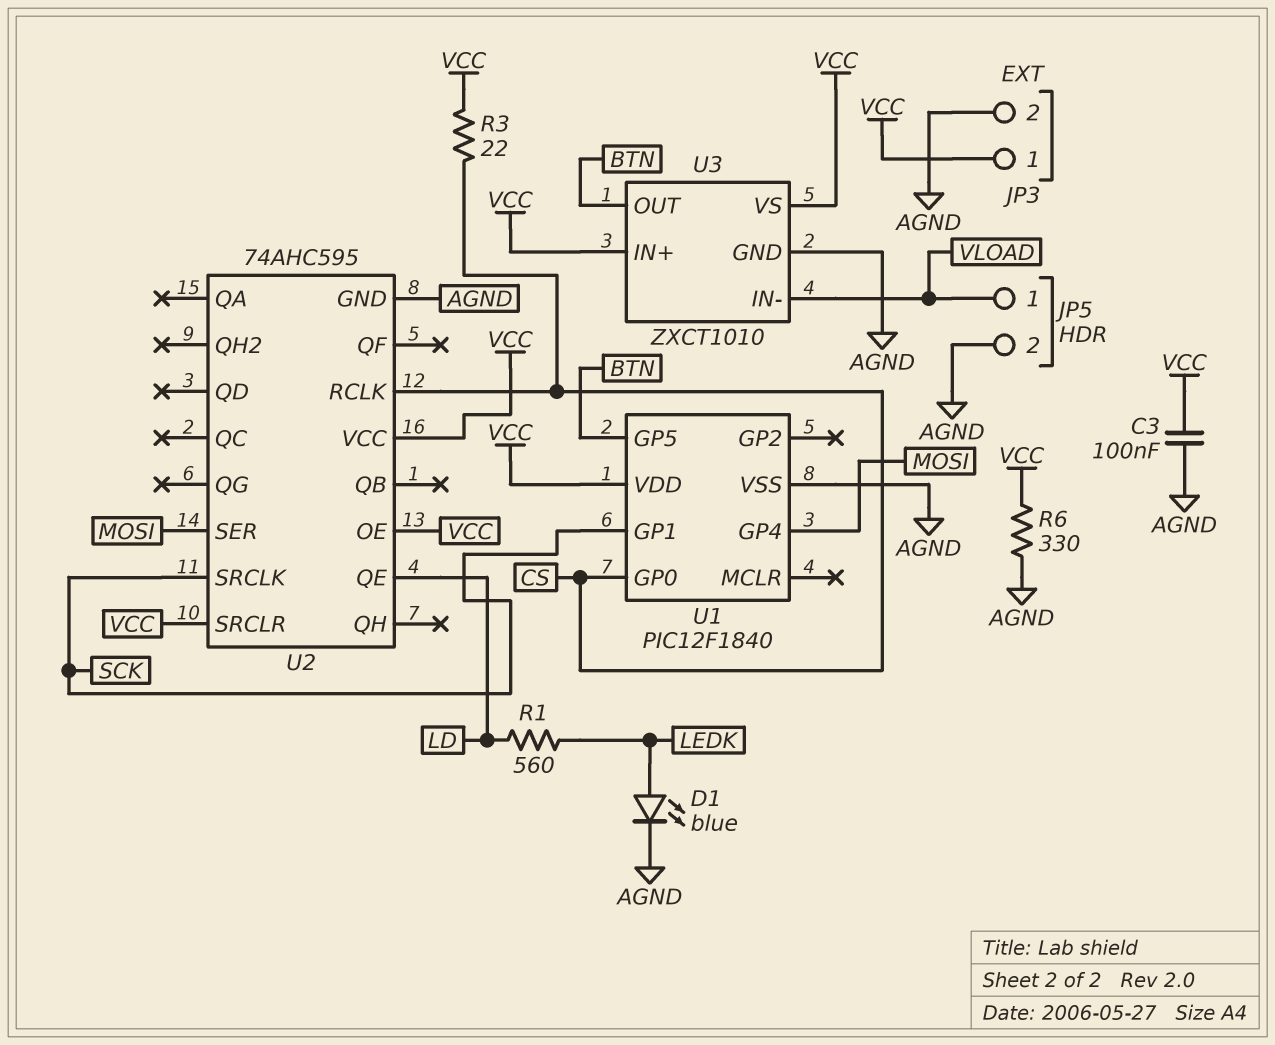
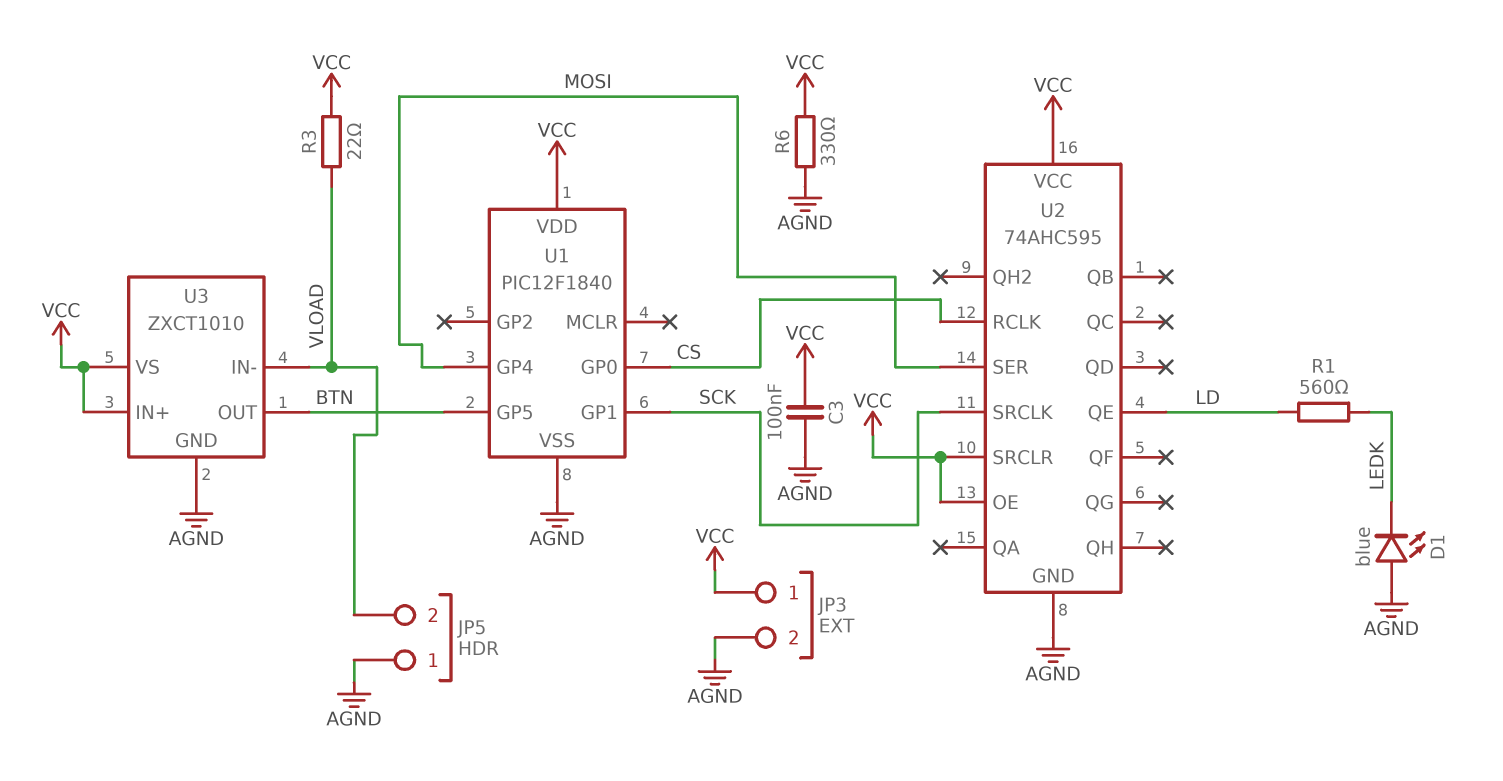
D1: LED blue (A LEDK, K AGND) -> LED blue (A AGND, K LEDK)
JP5 pin 1: VLOAD -> AGND
JP5 pin 2: AGND -> VLOAD
R3: 22 (CS, VCC) -> 22 (VCC, VLOAD)

